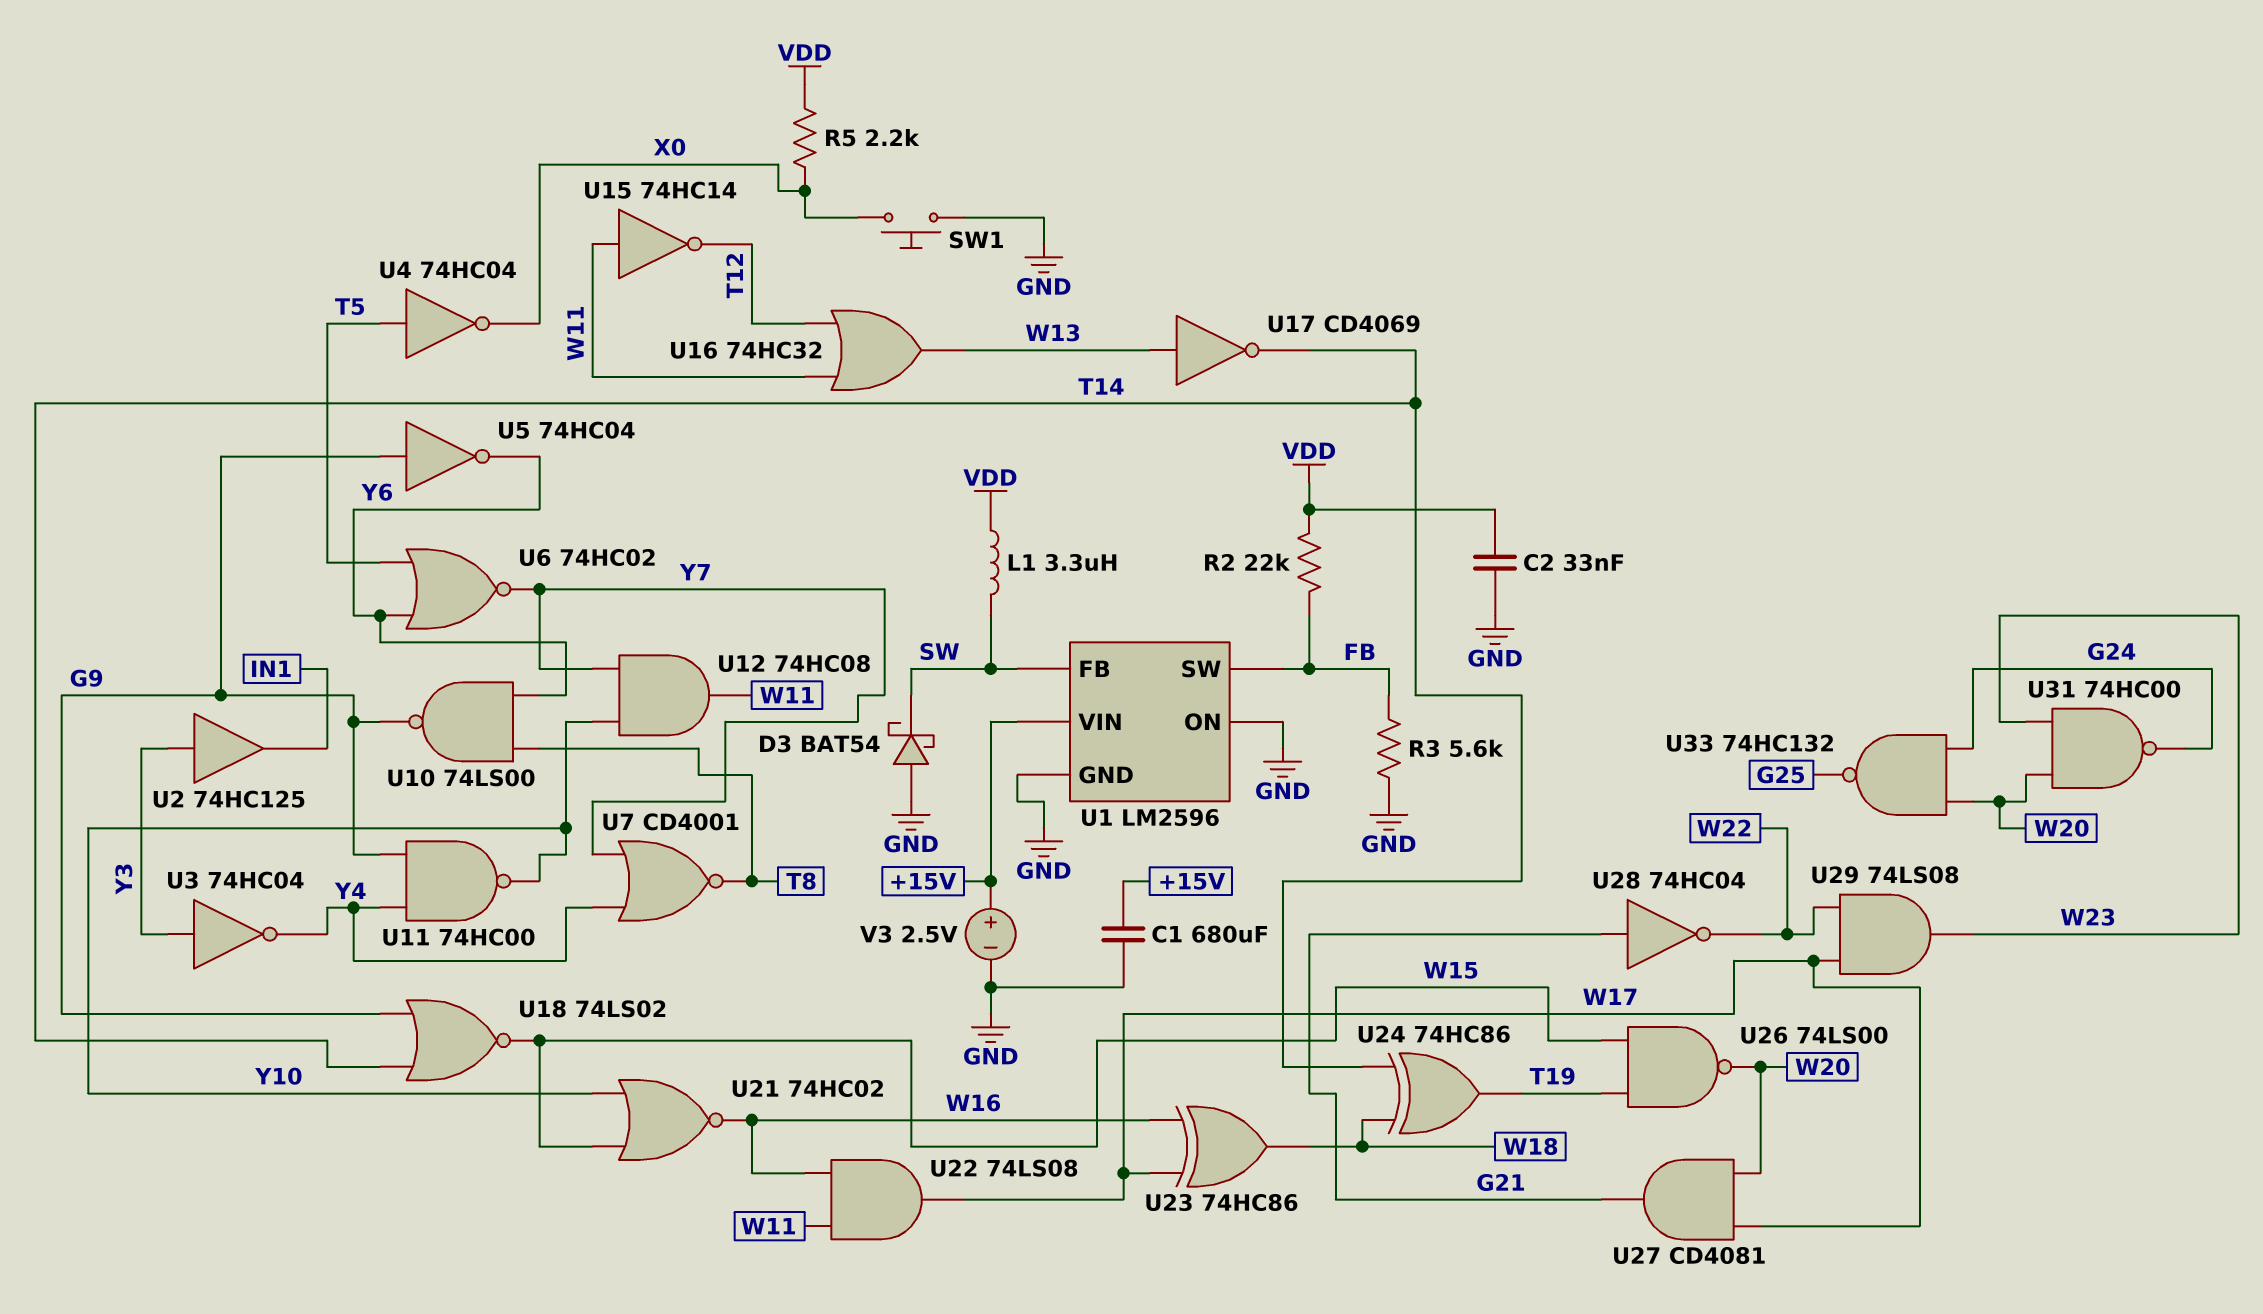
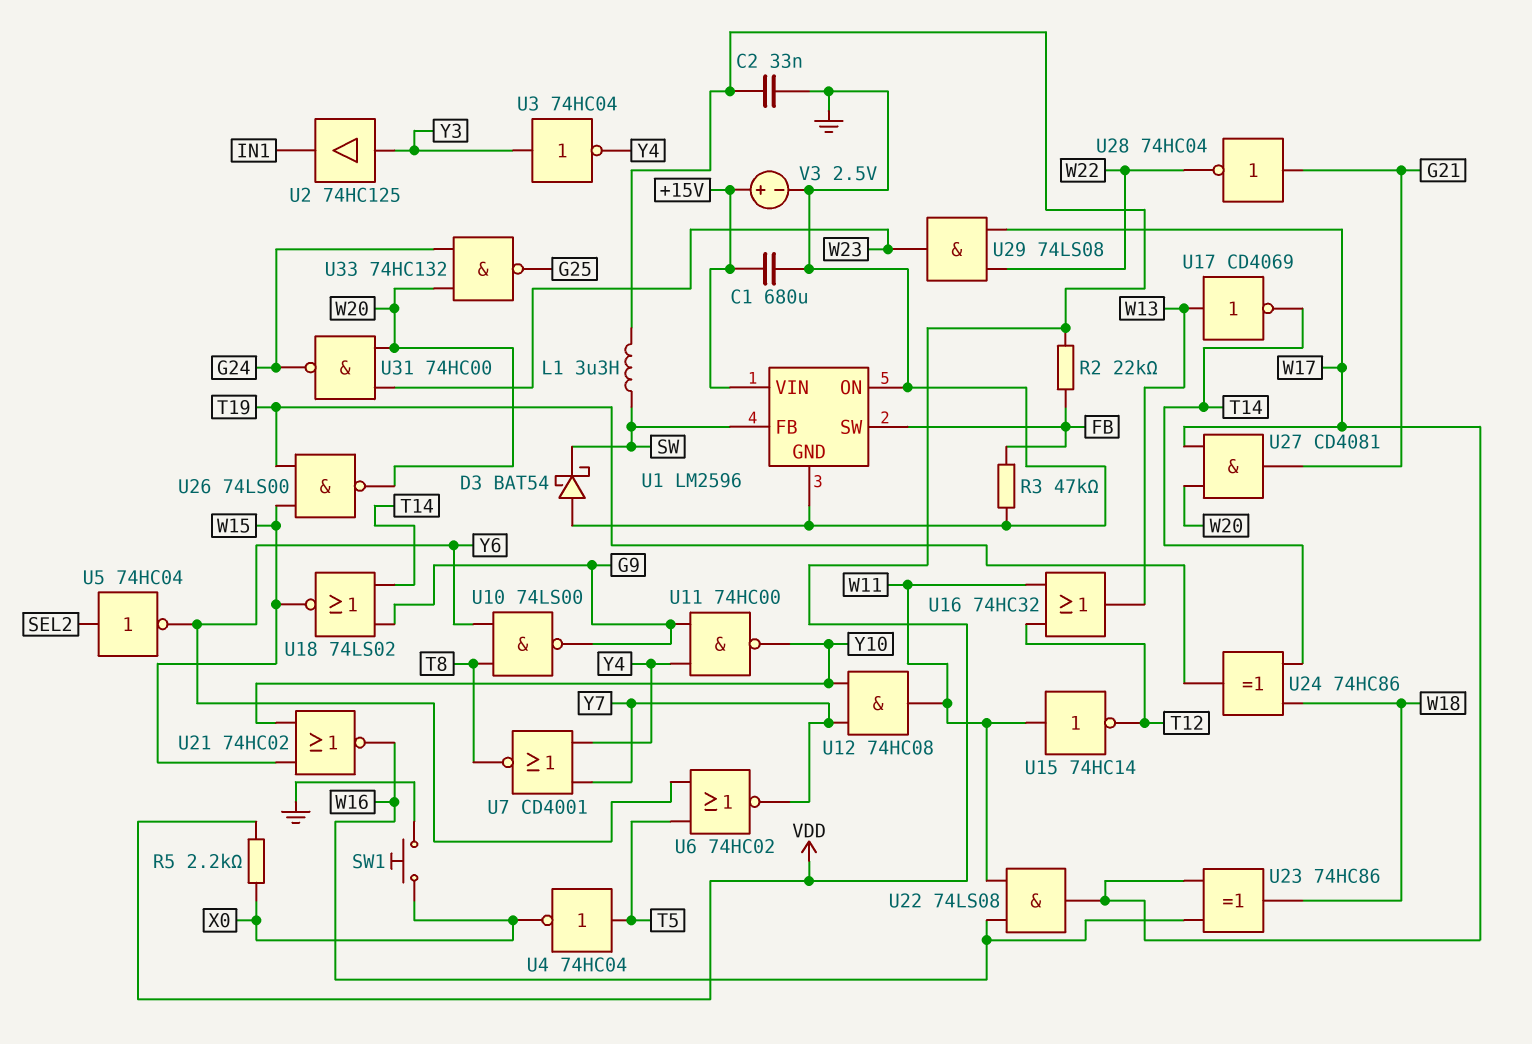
R3: 5.6k (FB, GND) -> 47k (FB, GND)
U5: NOT 74HC04 (in G9, out Y6) -> NOT 74HC04 (in SEL2, out Y6)

